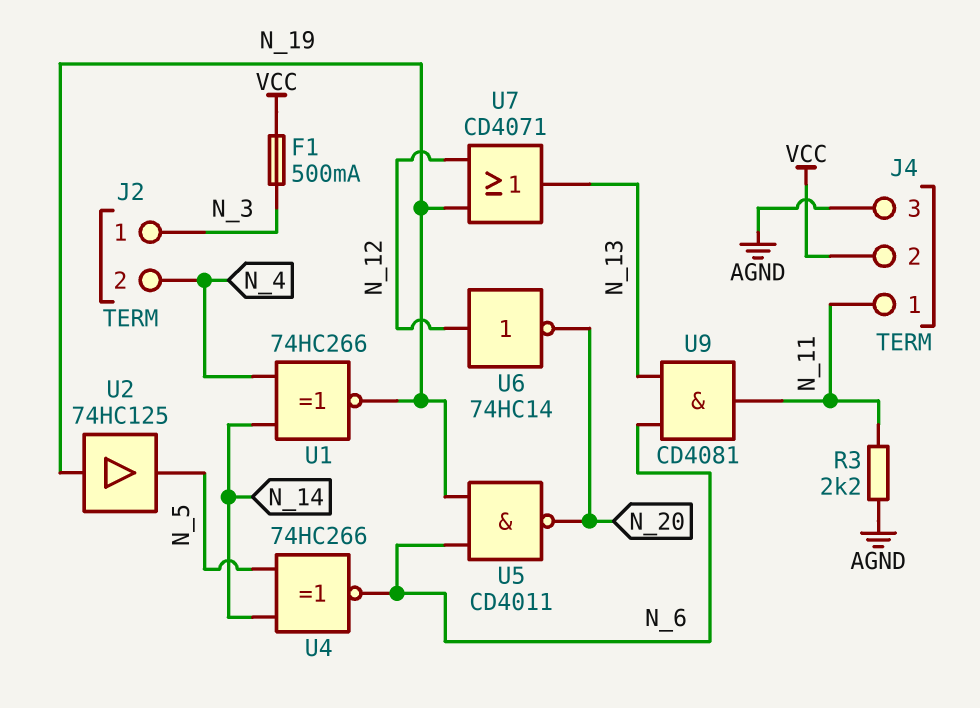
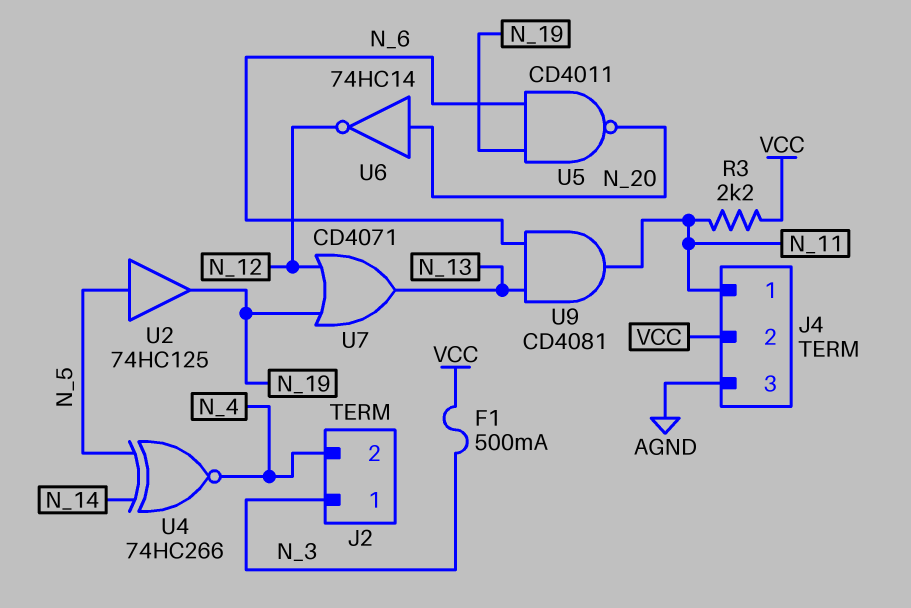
R3: 2.2k (AGND, N_11) -> 2.2k (N_11, VCC)
U1: XNOR 74HC266 (in N_4, in N_14, out N_19) -> none
U2: buffer 74HC125 (in N_19, out N_5) -> buffer 74HC125 (in N_5, out N_19)
U4: XNOR 74HC266 (in N_5, in N_14, out N_6) -> XNOR 74HC266 (in N_5, in N_14, out N_4)
U6: NOT 74HC14 (in N_12, out N_20) -> NOT 74HC14 (in N_20, out N_12)

